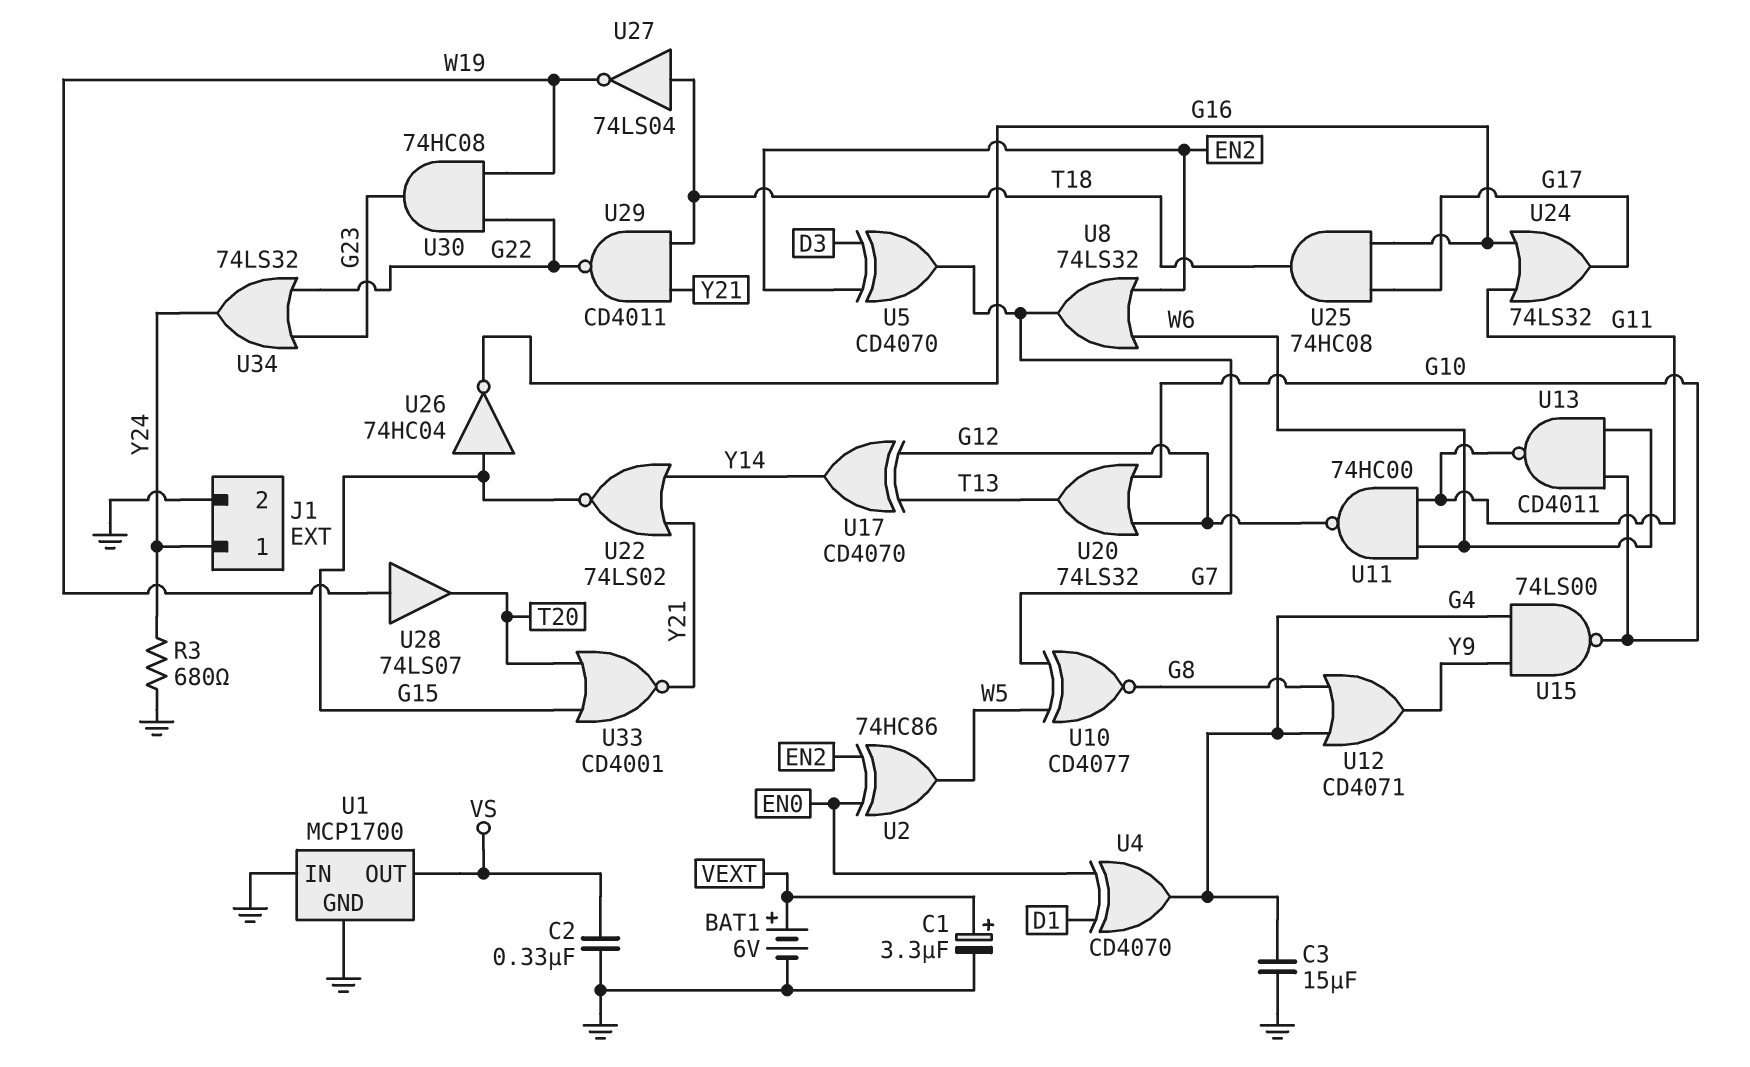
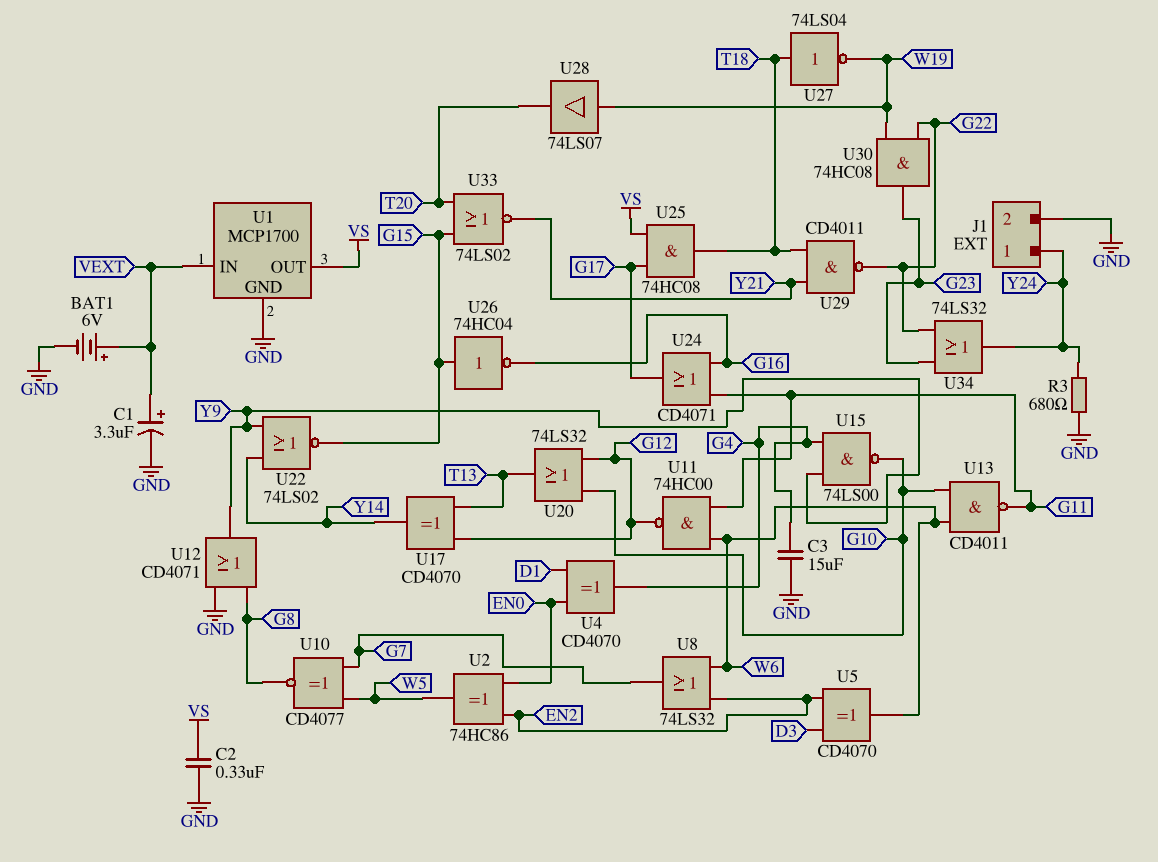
U1 pin IN: GND -> VEXT
U5: XOR CD4070 (in D3, in EN2, out G7) -> XOR CD4070 (in D3, in EN2, out W6)
U12: OR CD4071 (in G4, in G8, out Y9) -> OR CD4071 (in G8, in GND, out Y9)
U22: NOR 74LS02 (in Y14, in Y21, out G15) -> NOR 74LS02 (in Y9, in Y14, out G15)
U24: OR 74LS32 (in G11, in G16, out G17) -> OR CD4071 (in G11, in G16, out G17)
U25: AND 74HC08 (in G16, in G17, out T18) -> AND 74HC08 (in G17, in VS, out T18)
U33: NOR CD4001 (in G15, in T20, out Y21) -> NOR 74LS02 (in G15, in T20, out Y21)

